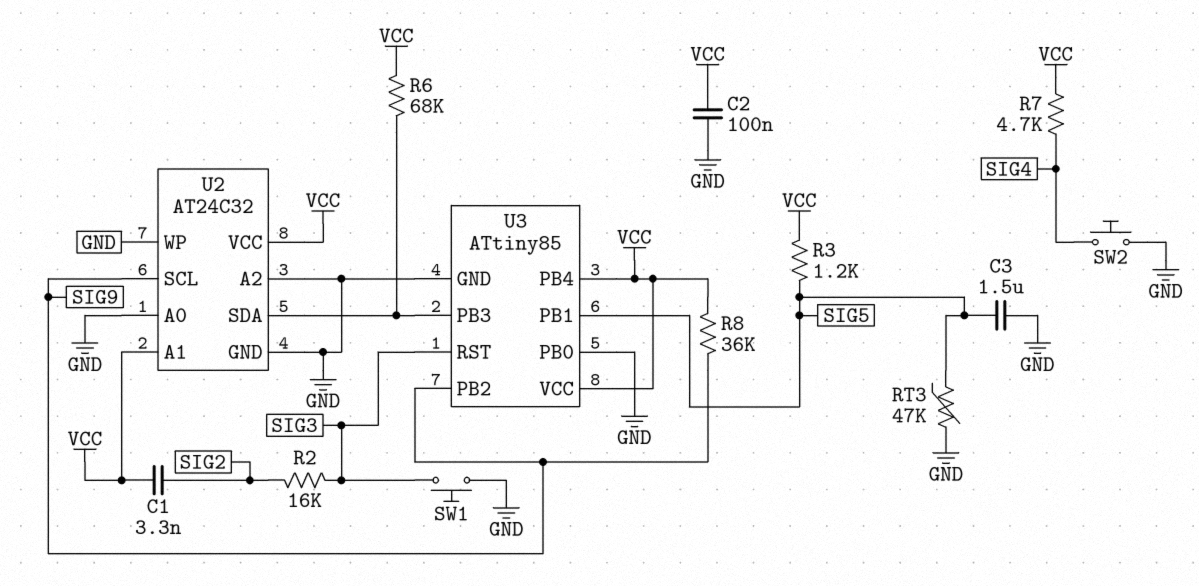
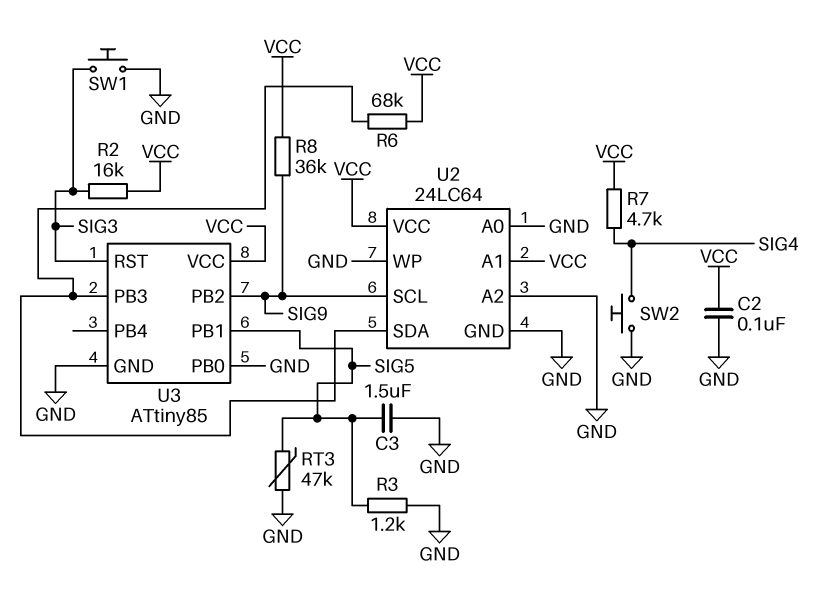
C1: 3.3nF (SIG2, VCC) -> none
R2: 16k (SIG2, SIG3) -> 16k (SIG3, VCC)
R3: 1.2k (SIG5, VCC) -> 1.2k (GND, SIG5)
U2: AT24C32 -> 24LC64
U3 pin PB4: VCC -> none

